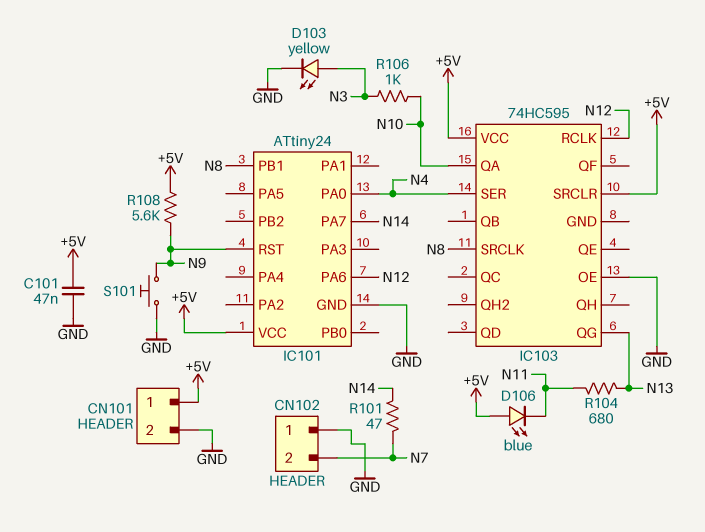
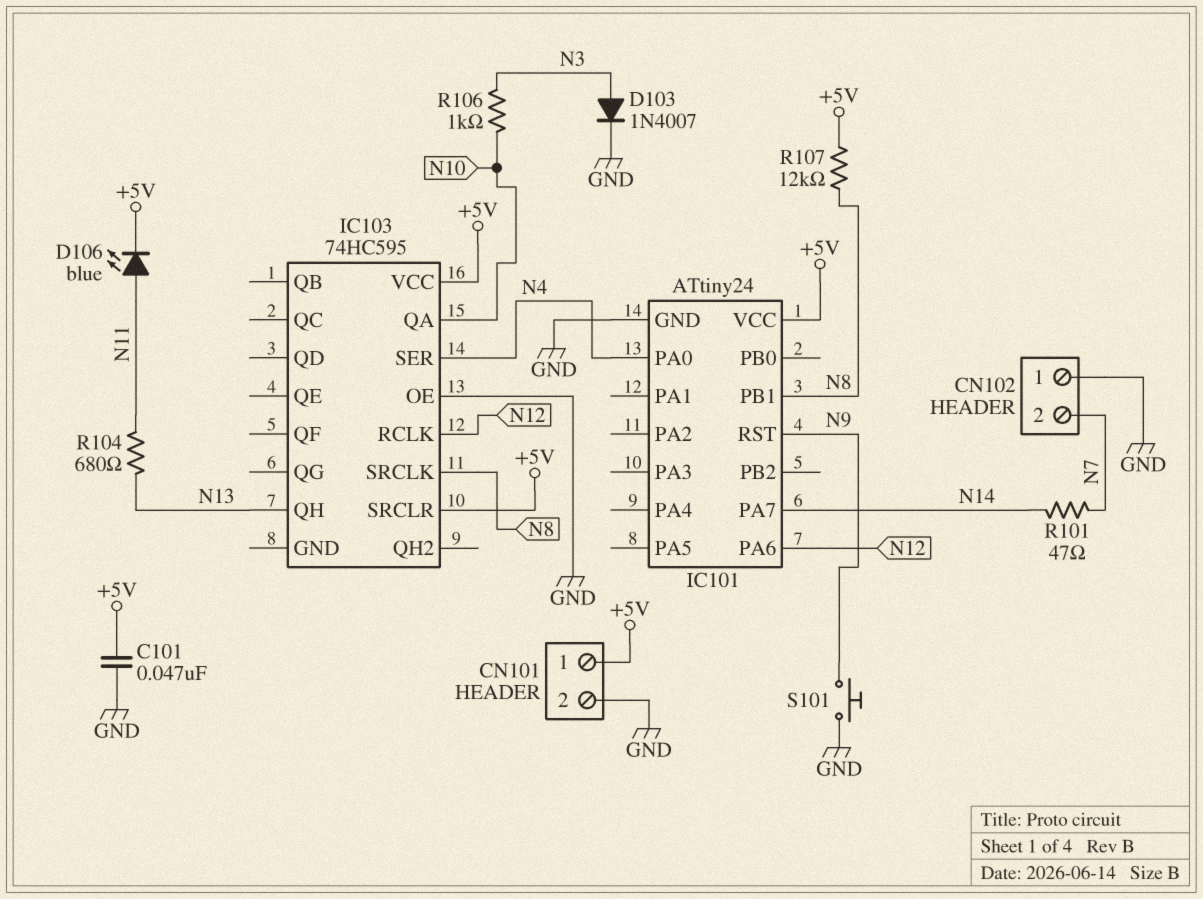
D103: LED yellow (A N3, K GND) -> diode 1N4007 (A N3, K GND)
D106: LED blue (A +5V, K N11) -> LED blue (A N11, K +5V)
IC103 pin QG: N13 -> none
IC103 pin QH: none -> N13
R107: none -> 12k (+5V, N8)
R108: 5.6k (+5V, N9) -> none

